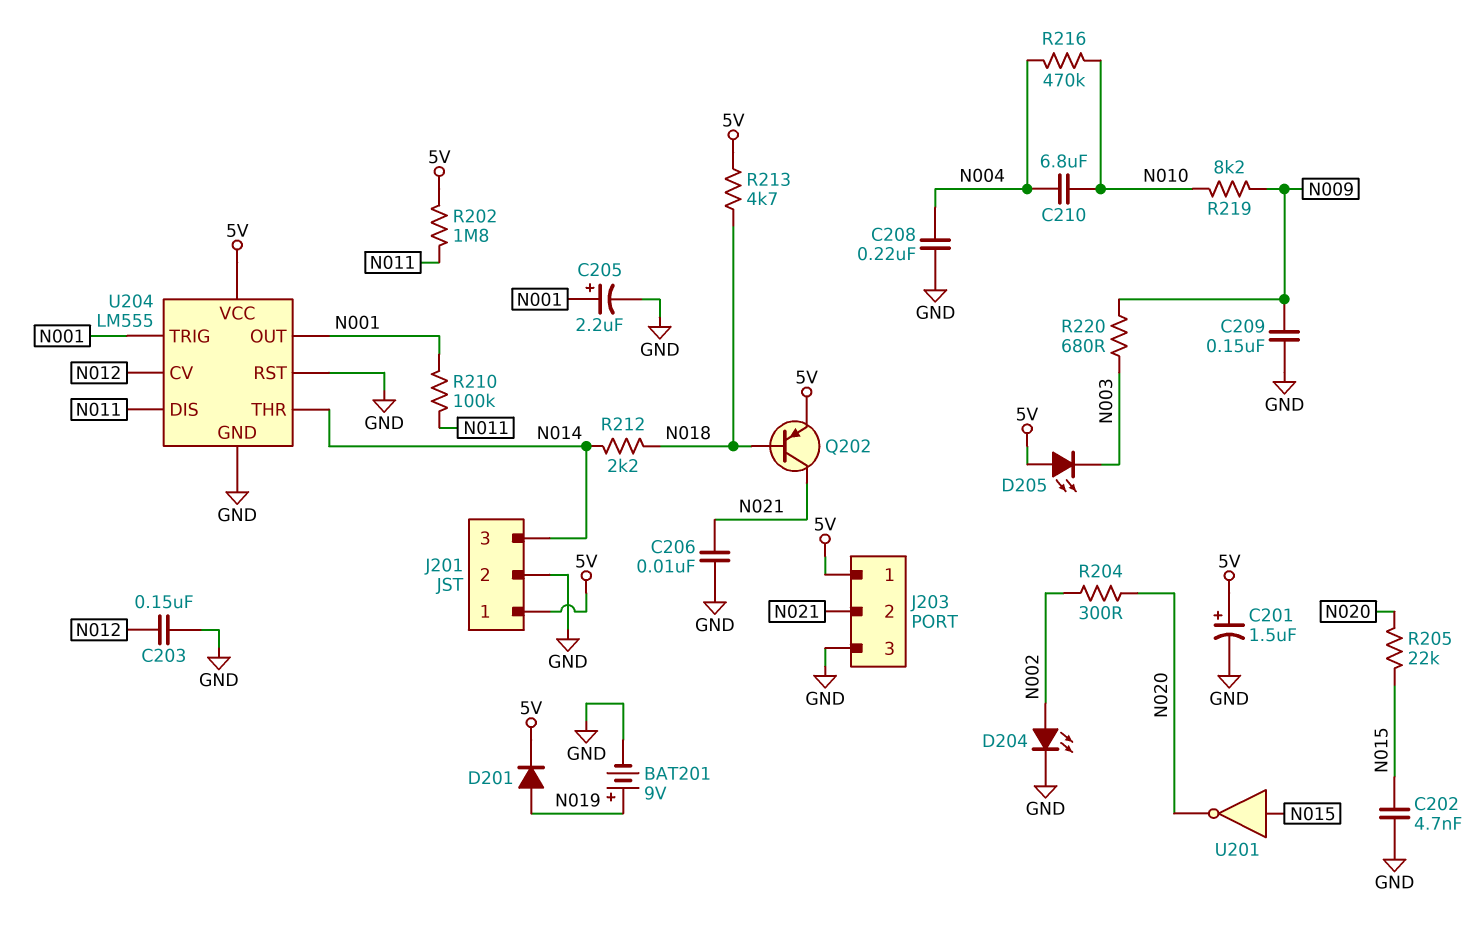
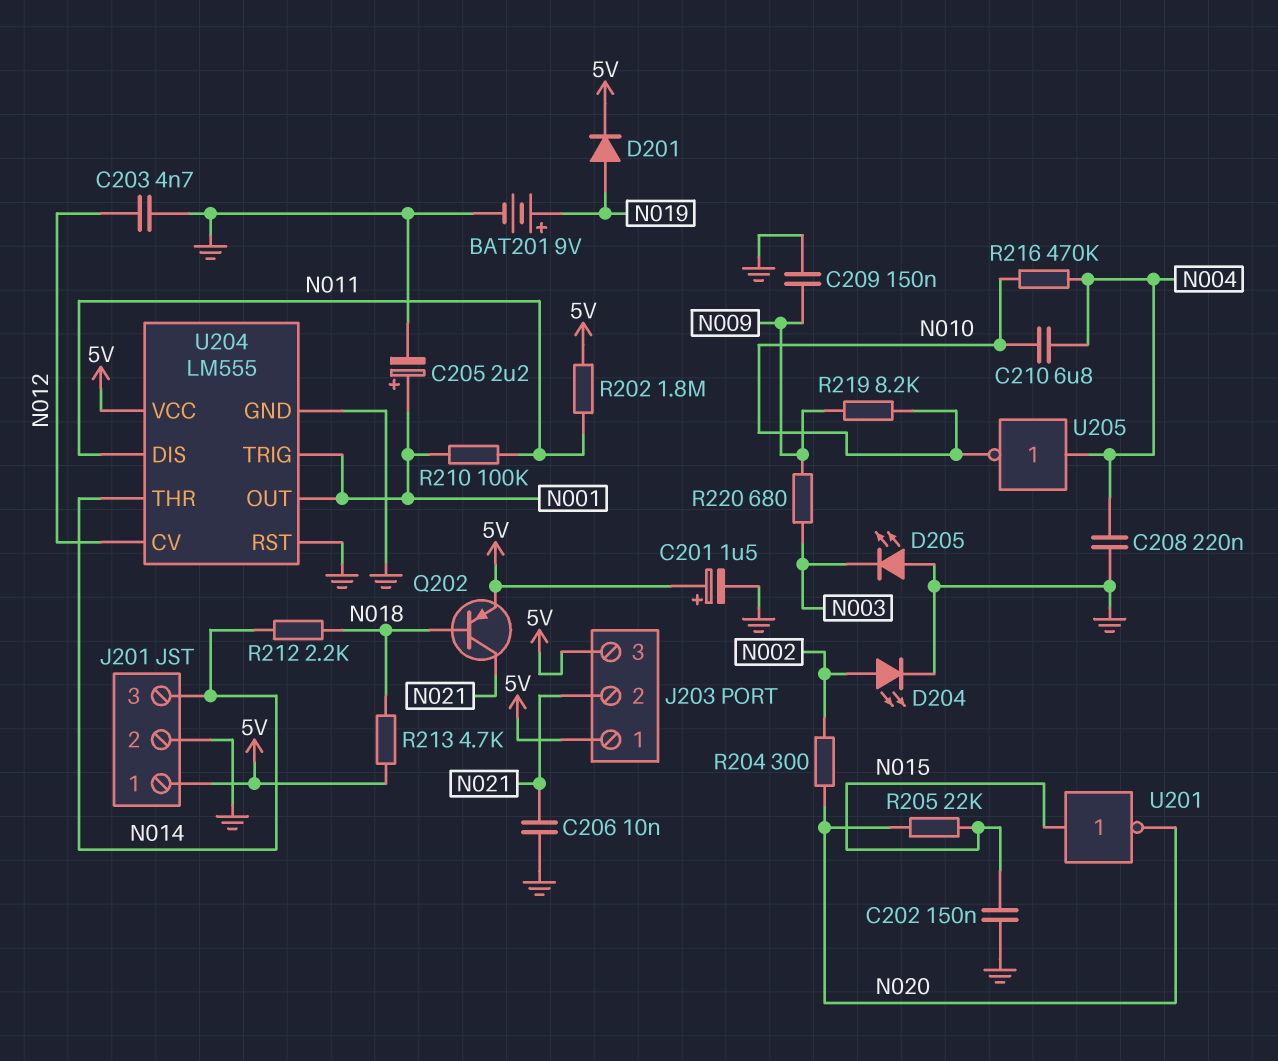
C202: 4.7nF (GND, N015) -> 150nF (GND, N015)
C203: 150nF (GND, N012) -> 4.7nF (GND, N012)
D205: LED (A 5V, K N003) -> LED (A GND, K N003)
J203 pin 3: GND -> 5V
U205: none -> NOT (in N004, out N010)

